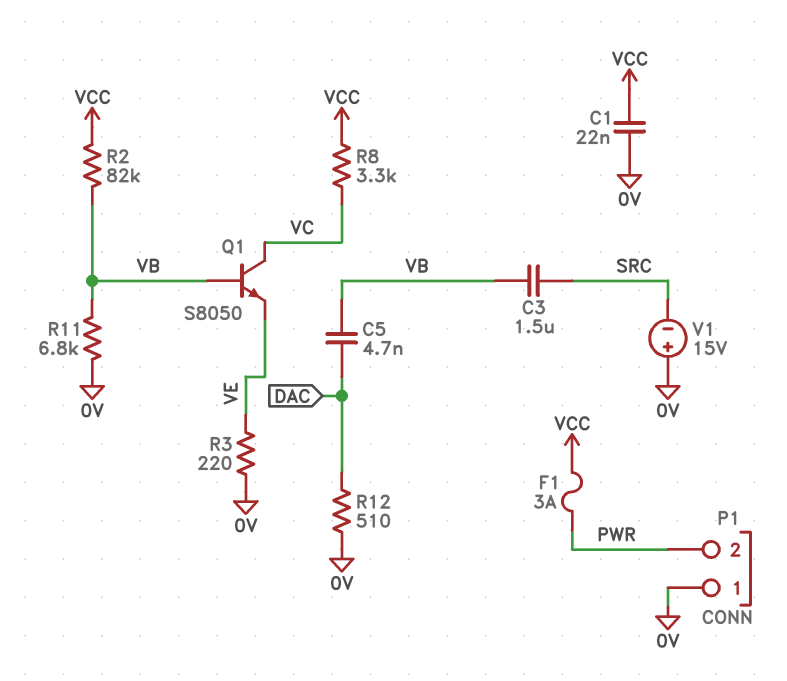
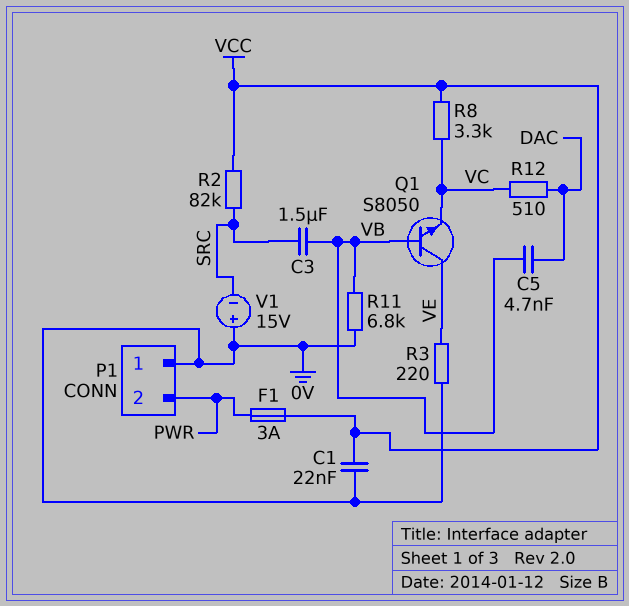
Q1: NPN S8050 (B VB, C VC, E VE) -> NPN S8050 (B VB, C VE, E VC)
R2: 82k (VB, VCC) -> 82k (SRC, VCC)
R12: 510 (0V, DAC) -> 510 (DAC, VC)

